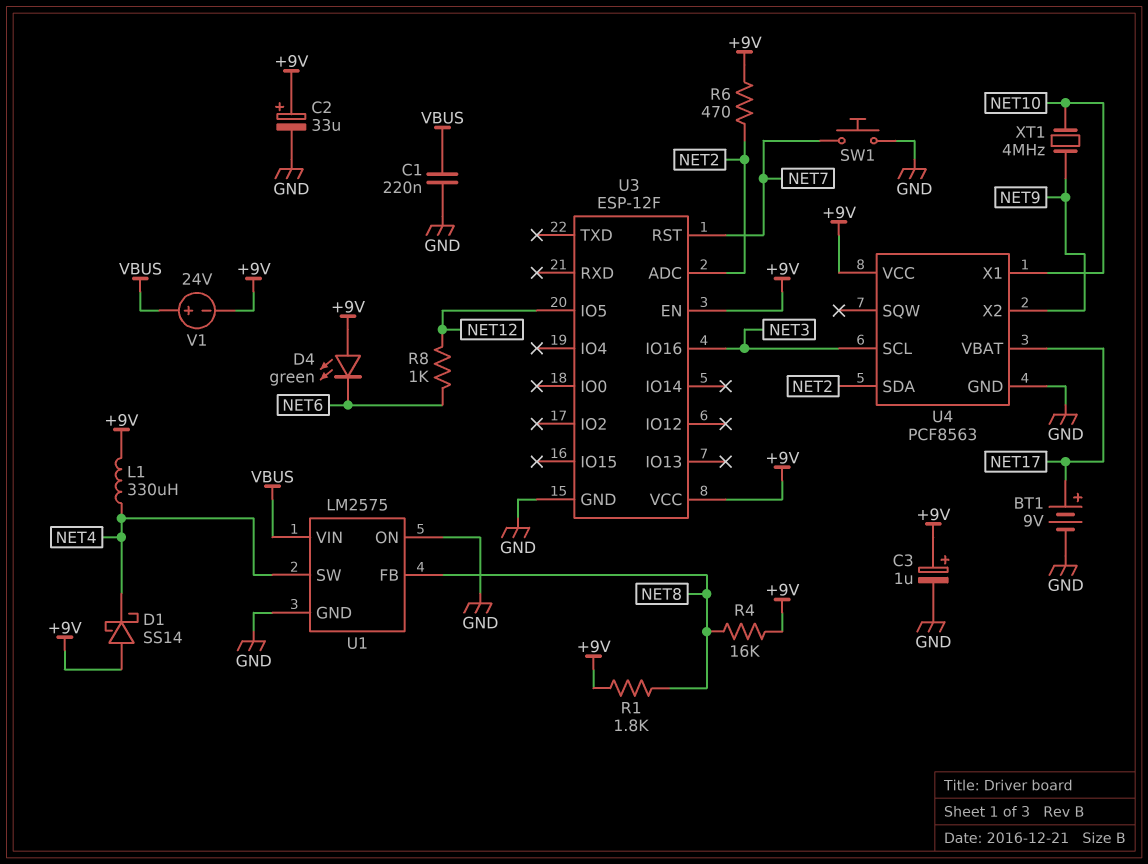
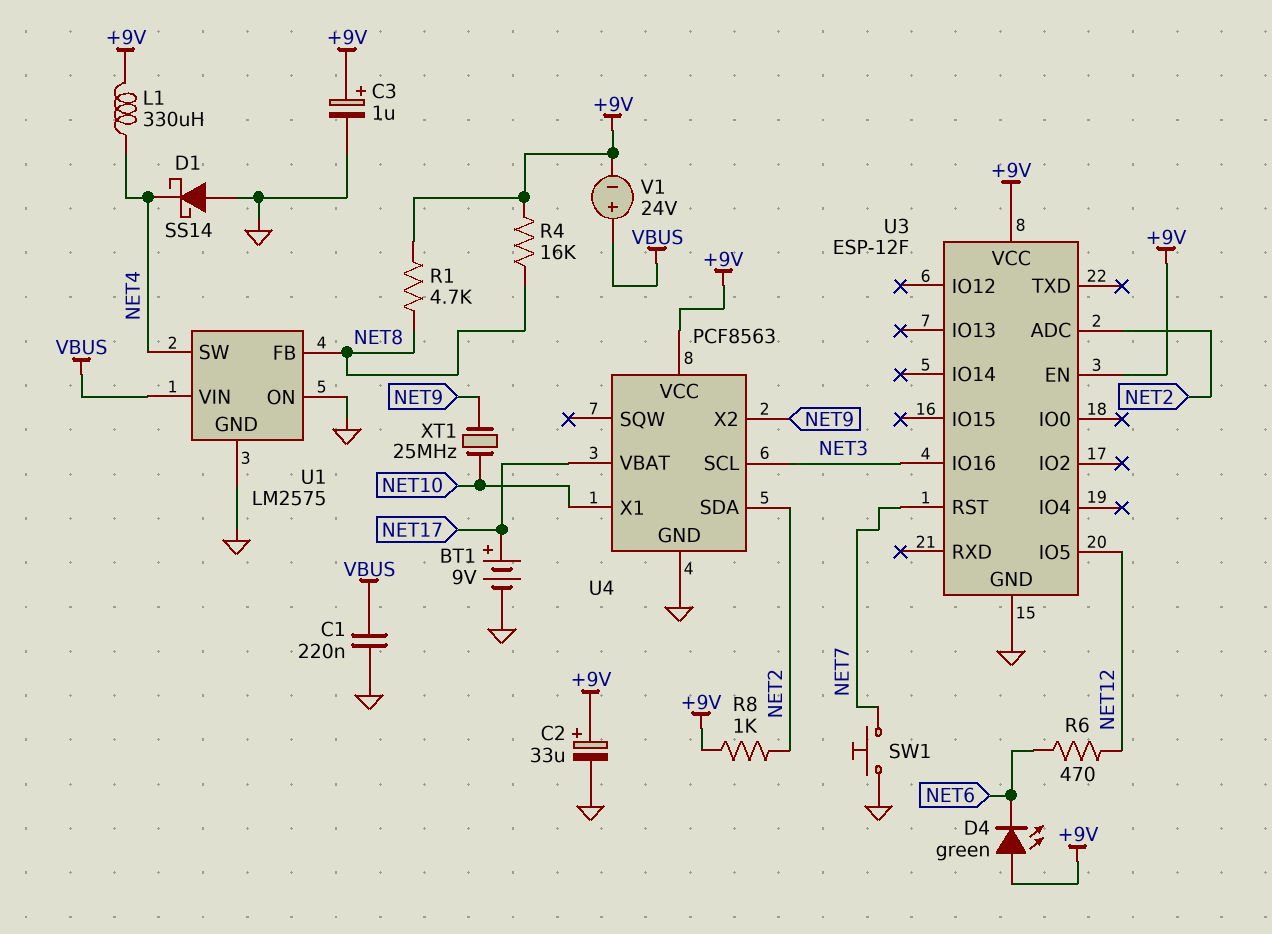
D1: schottky SS14 (A +9V, K NET4) -> schottky SS14 (A GND, K NET4)
R1: 1.8k (+9V, NET8) -> 4.7k (+9V, NET8)
R6: 470 (+9V, NET2) -> 470 (NET6, NET12)
R8: 1k (NET6, NET12) -> 1k (+9V, NET2)
XT1: 4MHz (NET9, NET10) -> 25MHz (NET9, NET10)

